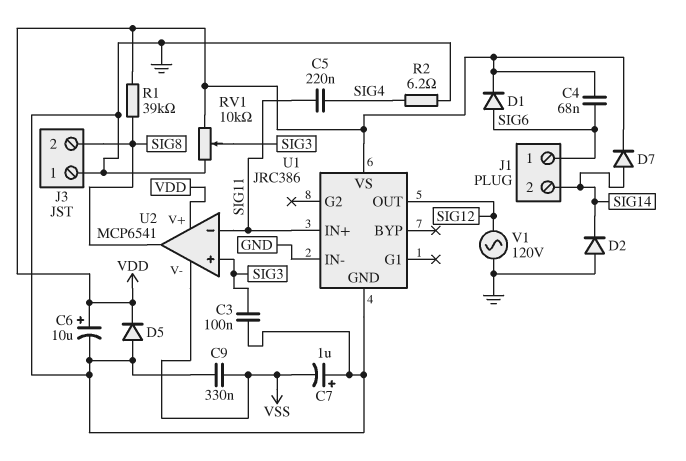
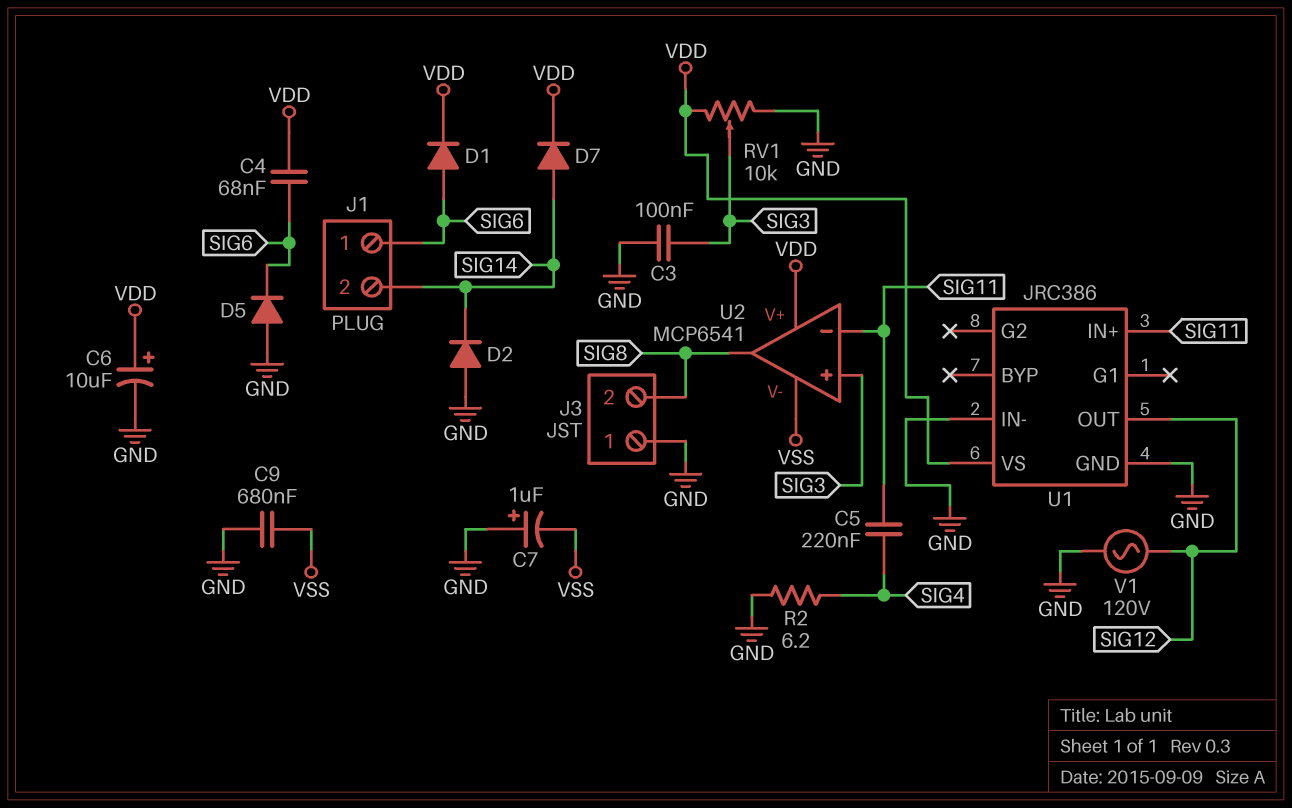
C9: 330nF (GND, VSS) -> 680nF (GND, VSS)
D5: diode (A GND, K VDD) -> diode (A GND, K SIG6)
R1: 39k (SIG8, VDD) -> none

